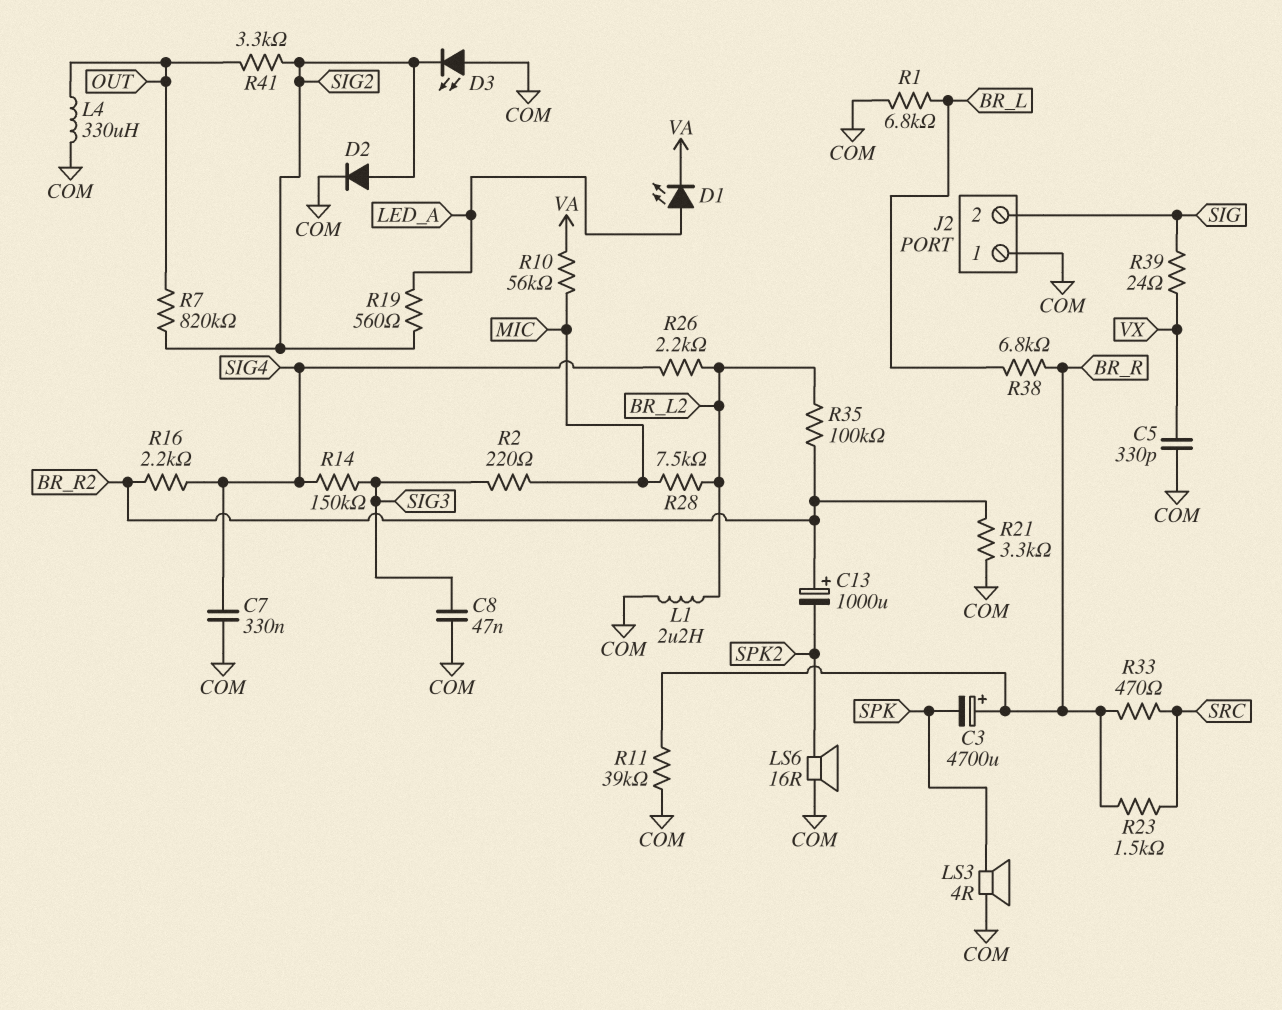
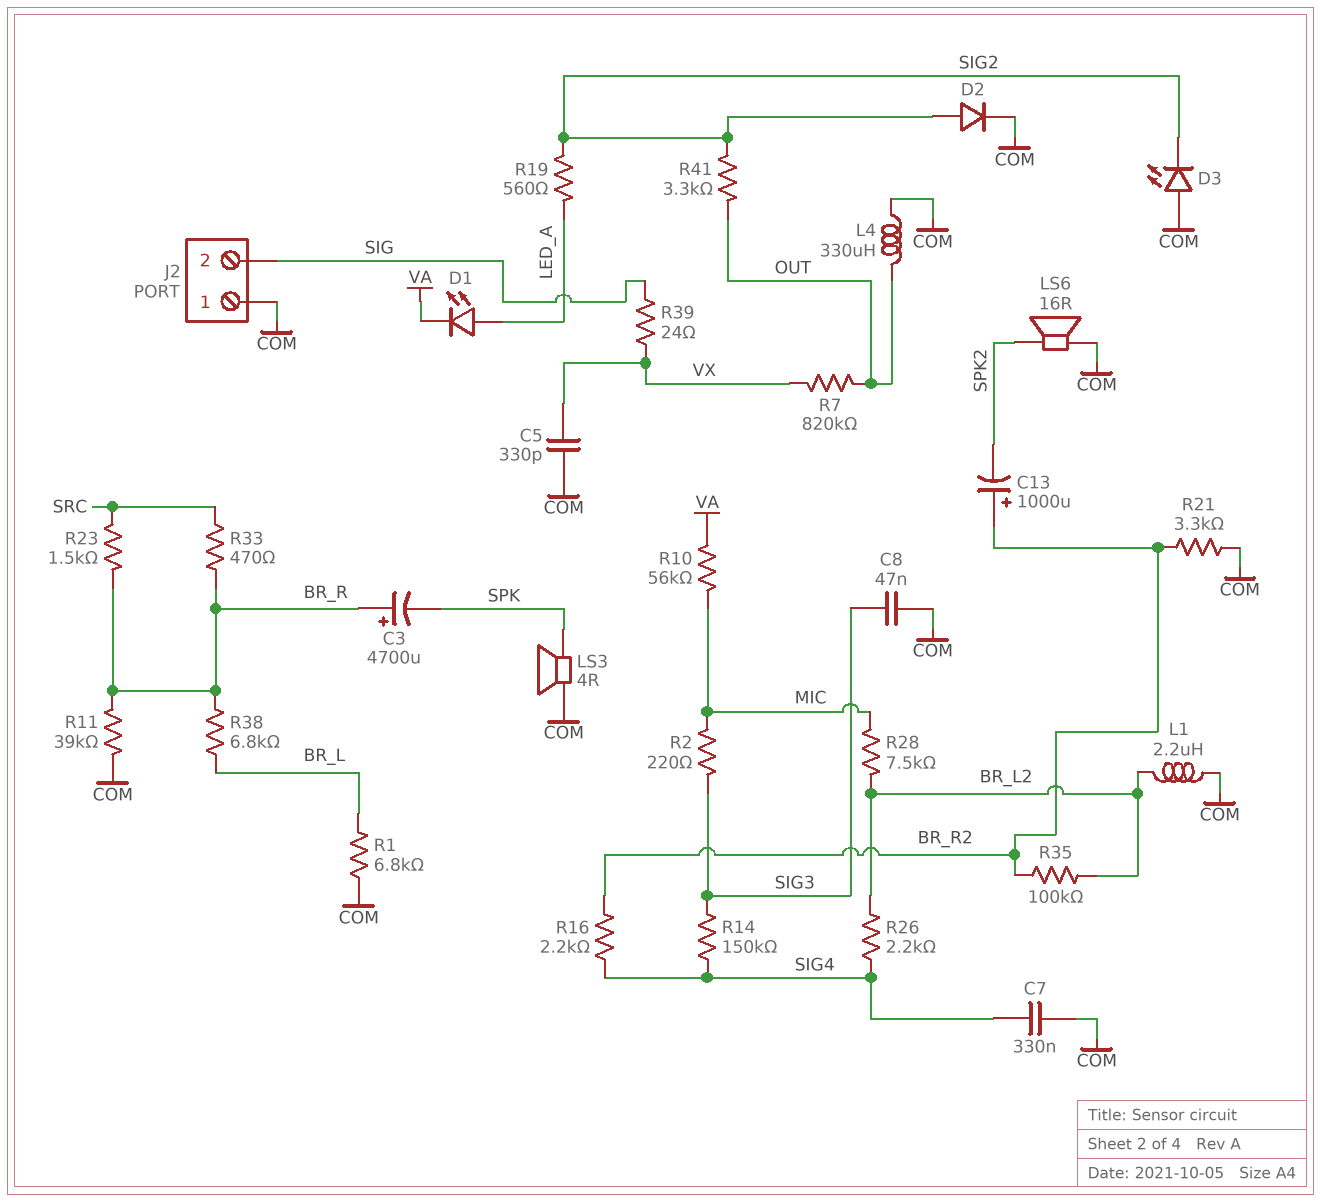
R7: 820k (OUT, SIG2) -> 820k (OUT, VX)

